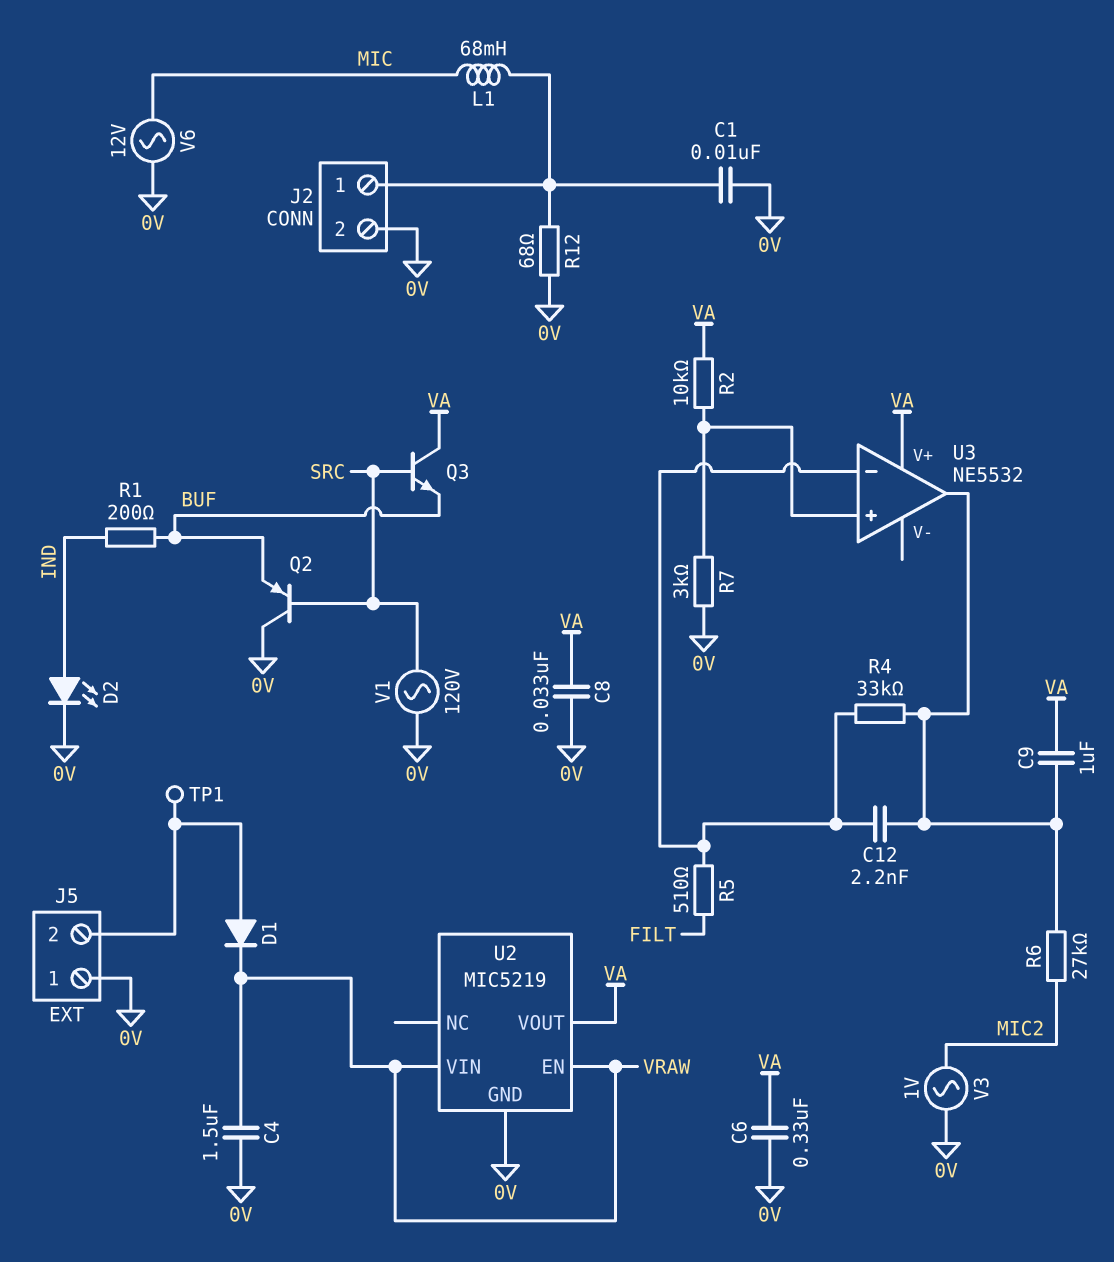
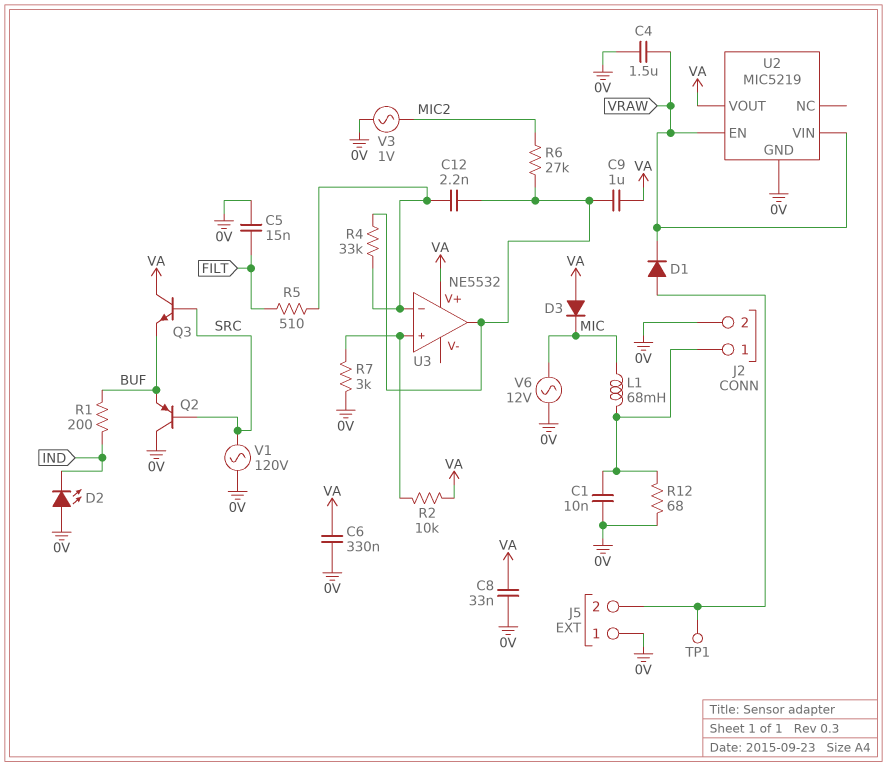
C5: none -> 15nF (0V, FILT)
D2: LED (A IND, K 0V) -> LED (A 0V, K IND)
D3: none -> diode (A VA, K MIC)

